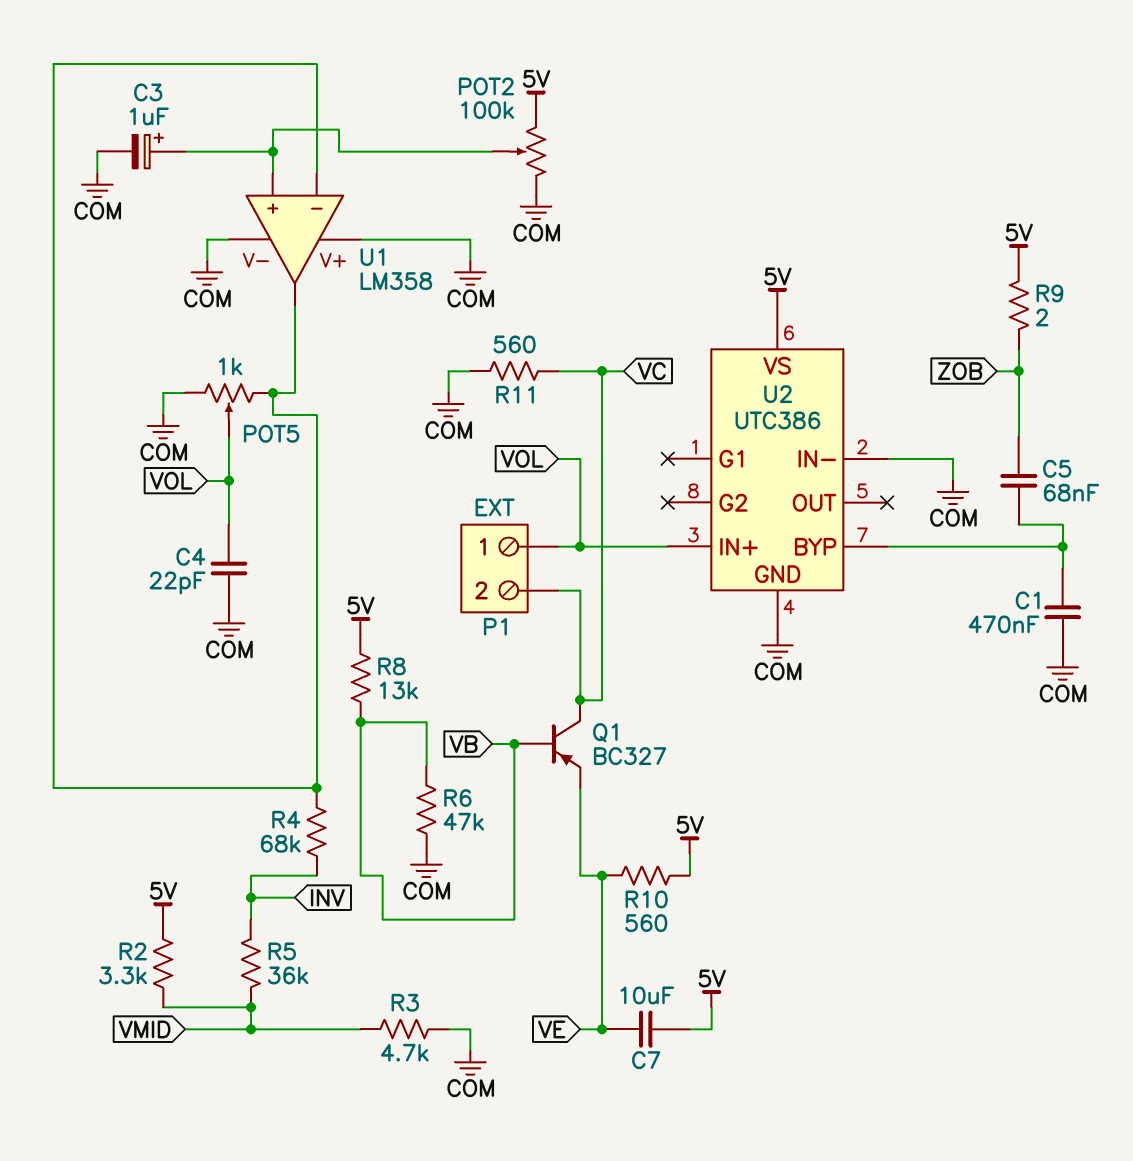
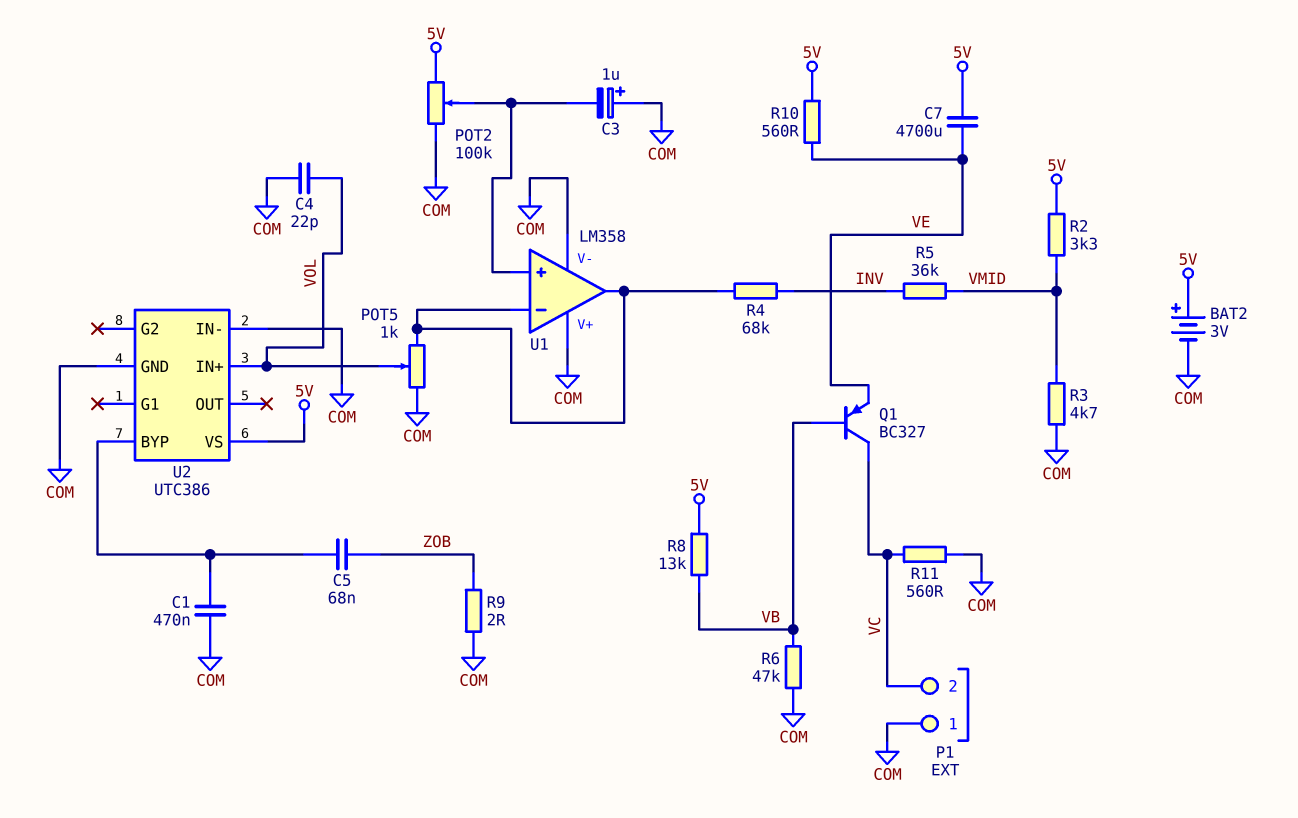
BAT2: none -> 3V (plus 5V, minus COM)
C3: 1uF (plus U1/in+, minus COM) -> 1uF (plus COM, minus U1/in+)
C7: 10uF (5V, VE) -> 4700uF (5V, VE)
P1 pin 1: VOL -> COM
R9: 2 (5V, ZOB) -> 2 (COM, ZOB)

